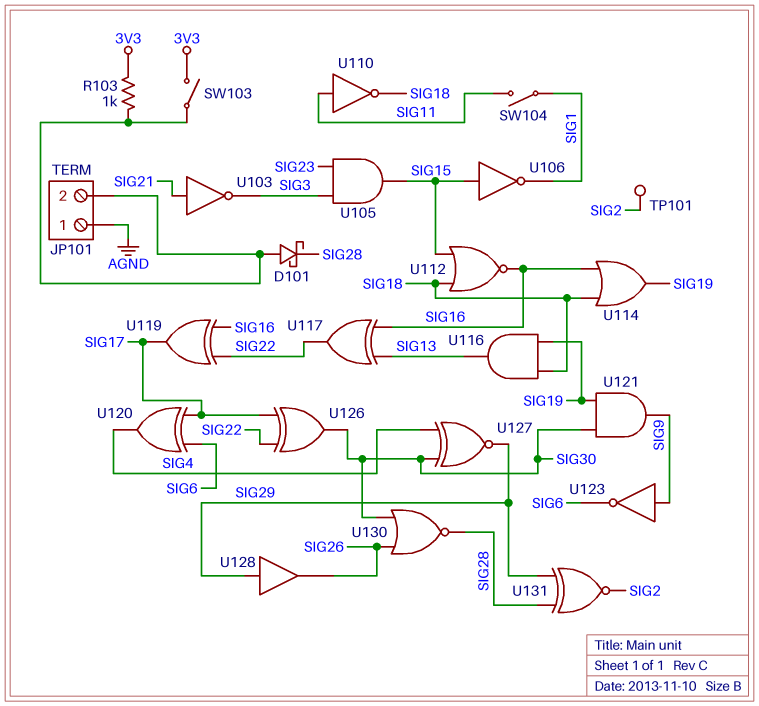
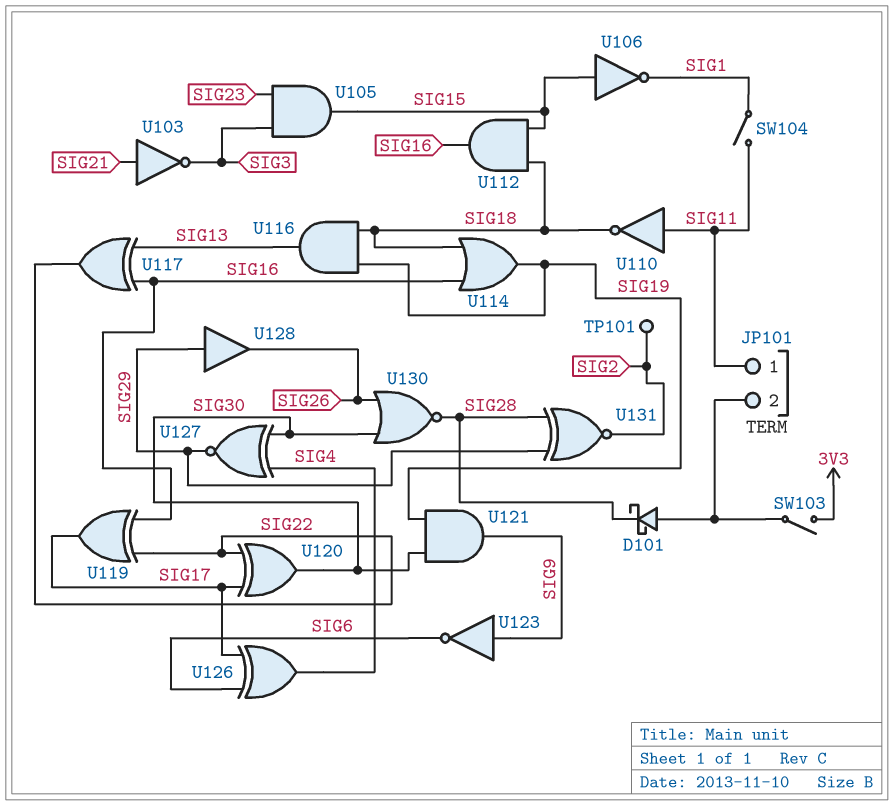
JP101 pin 1: AGND -> SIG11
R103: 1k (3V3, JP101/2) -> none
U112: NOR (in SIG15, in SIG18, out SIG16) -> AND (in SIG15, in SIG18, out SIG16)
U120: XOR (in SIG6, in SIG17, out SIG4) -> XOR (in SIG17, in SIG22, out SIG30)
U126: XOR (in SIG17, in SIG22, out SIG30) -> XOR (in SIG6, in SIG17, out SIG4)

